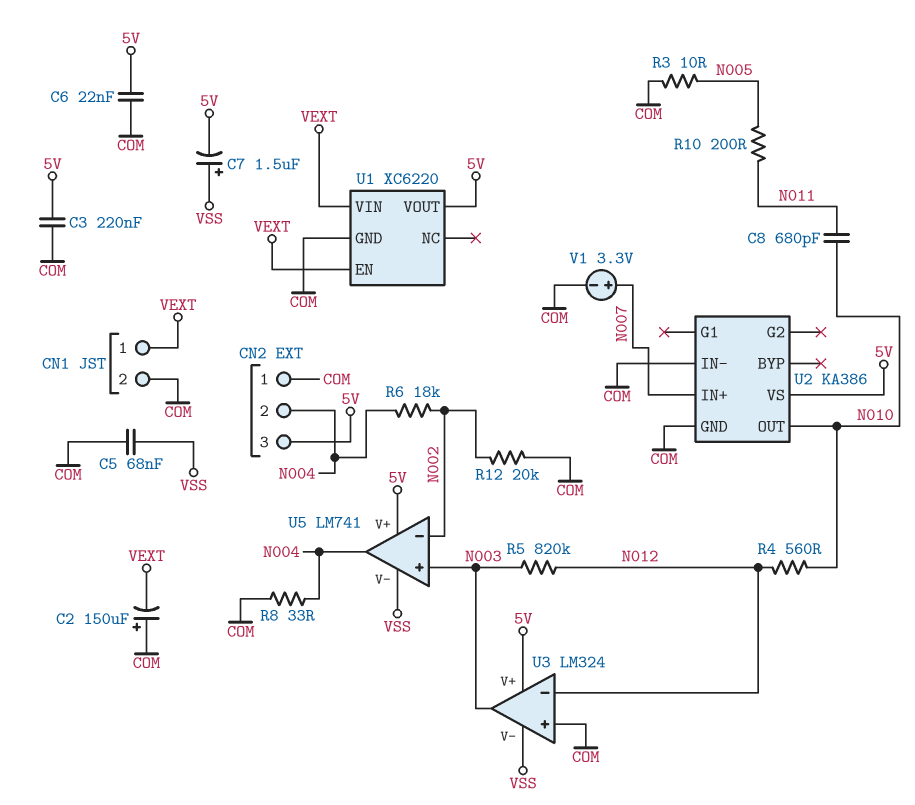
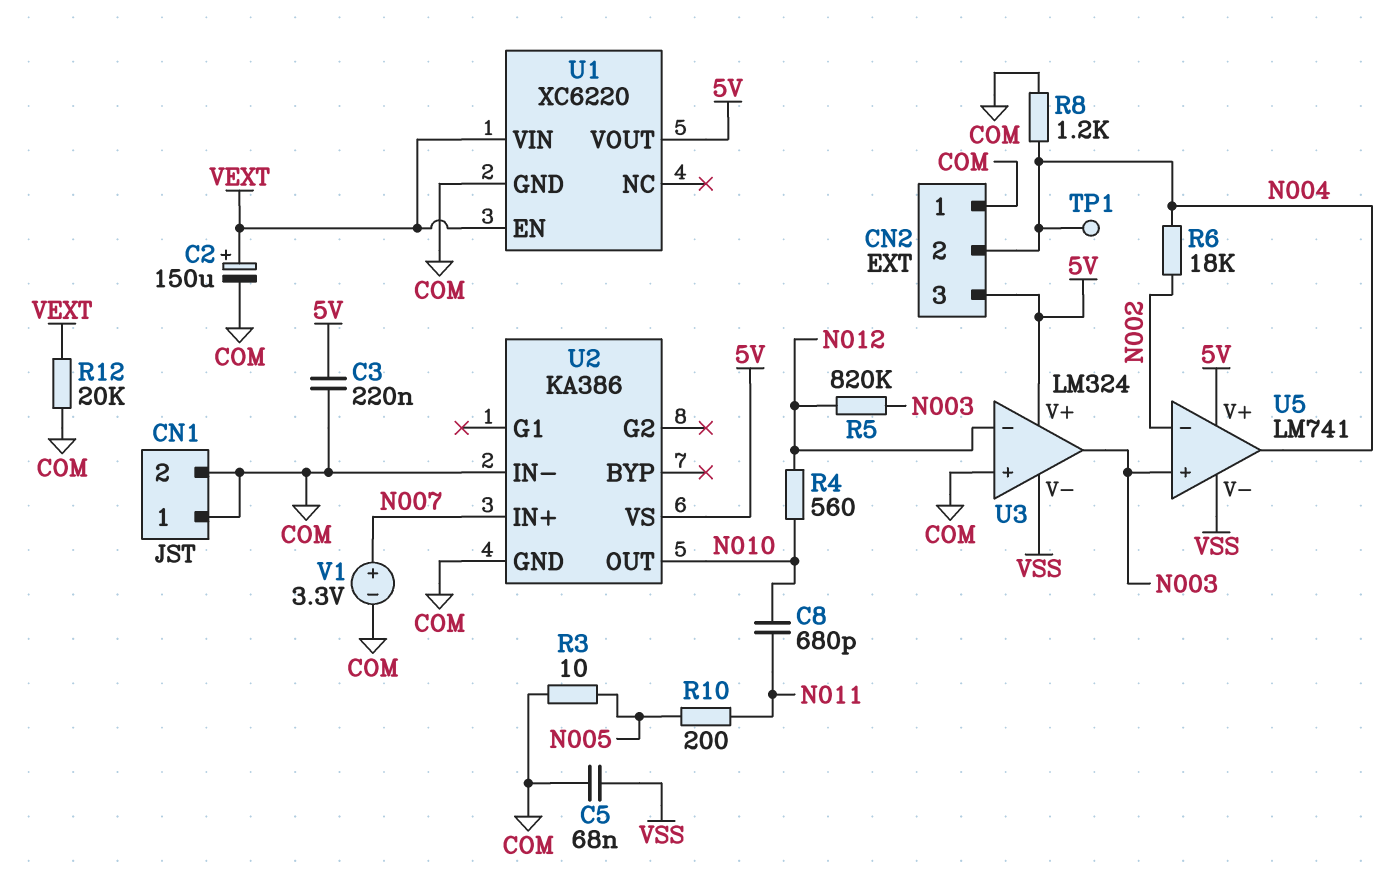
C2: 150uF (plus COM, minus VEXT) -> 150uF (plus VEXT, minus COM)
C6: 22nF (5V, COM) -> none
C7: 1.5uF (plus VSS, minus 5V) -> none
CN1 pin 1: VEXT -> COM
R8: 33 (COM, N004) -> 1.2k (COM, N004)
R12: 20k (COM, N002) -> 20k (COM, VEXT)
TP1: none -> test point (N004)

